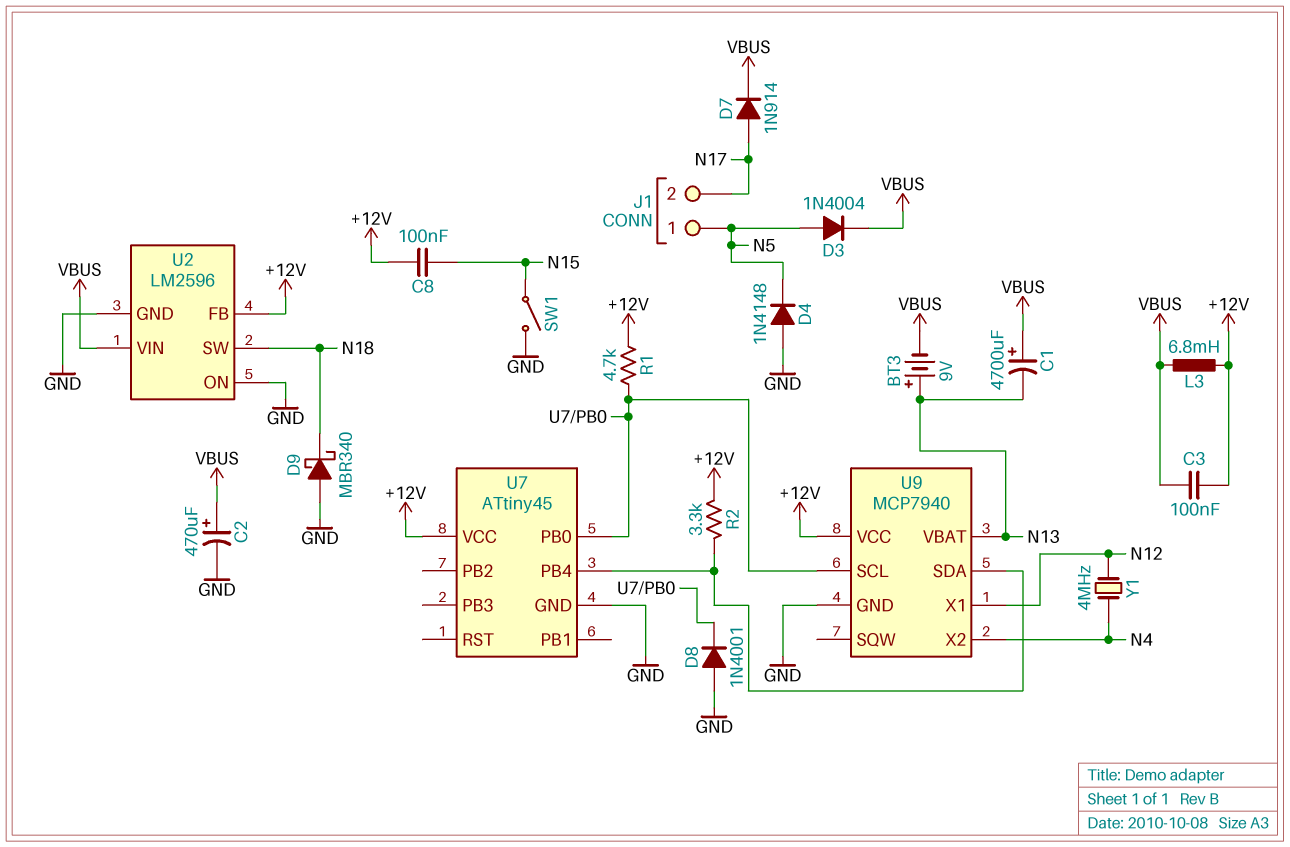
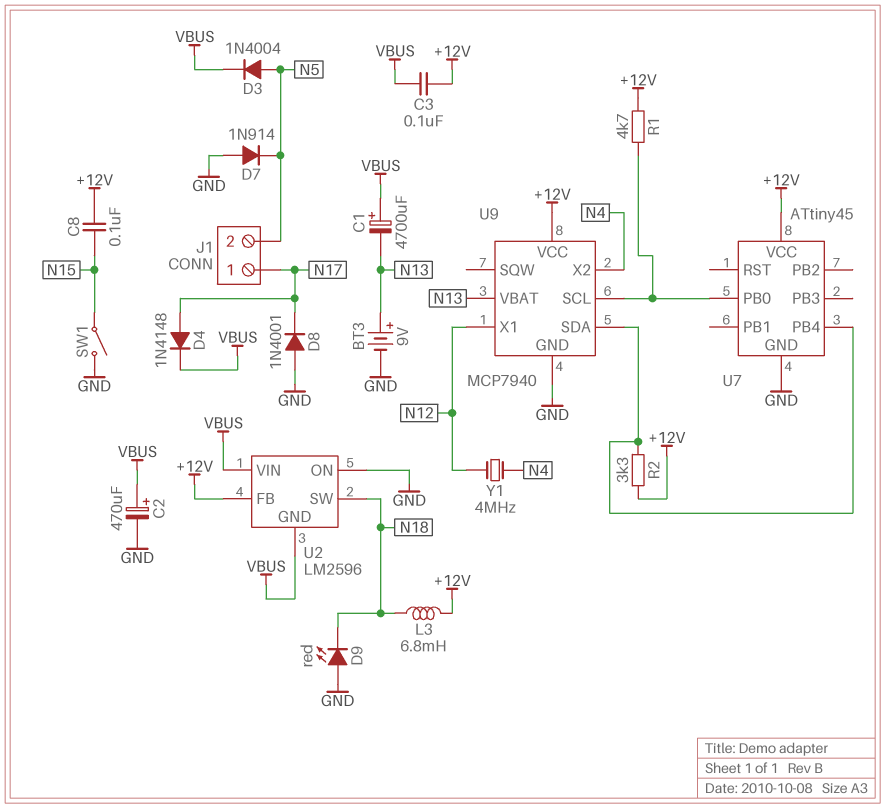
BT3: 9V (plus N13, minus VBUS) -> 9V (plus N13, minus GND)
D4: diode 1N4148 (A GND, K N5) -> diode 1N4148 (A N17, K VBUS)
D7: diode 1N914 (A N17, K VBUS) -> diode 1N914 (A GND, K N5)
D8: diode 1N4001 (A GND, K U7/PB0) -> diode 1N4001 (A GND, K N17)
D9: schottky MBR340 (A GND, K N18) -> LED red (A GND, K N18)
J1 pin 1: N5 -> N17
J1 pin 2: N17 -> N5
L3: 6.8mH (+12V, VBUS) -> 6.8mH (+12V, N18)
U2 pin GND: GND -> VBUS

